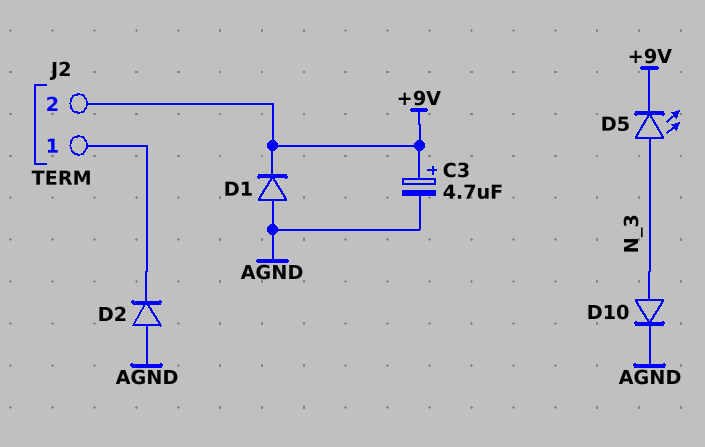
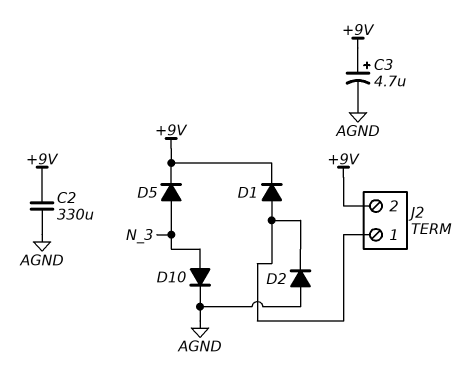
C2: none -> 330uF (+9V, AGND)
D1: diode (A AGND, K +9V) -> diode (A J2/1, K +9V)
D5: LED (A N_3, K +9V) -> diode (A N_3, K +9V)

